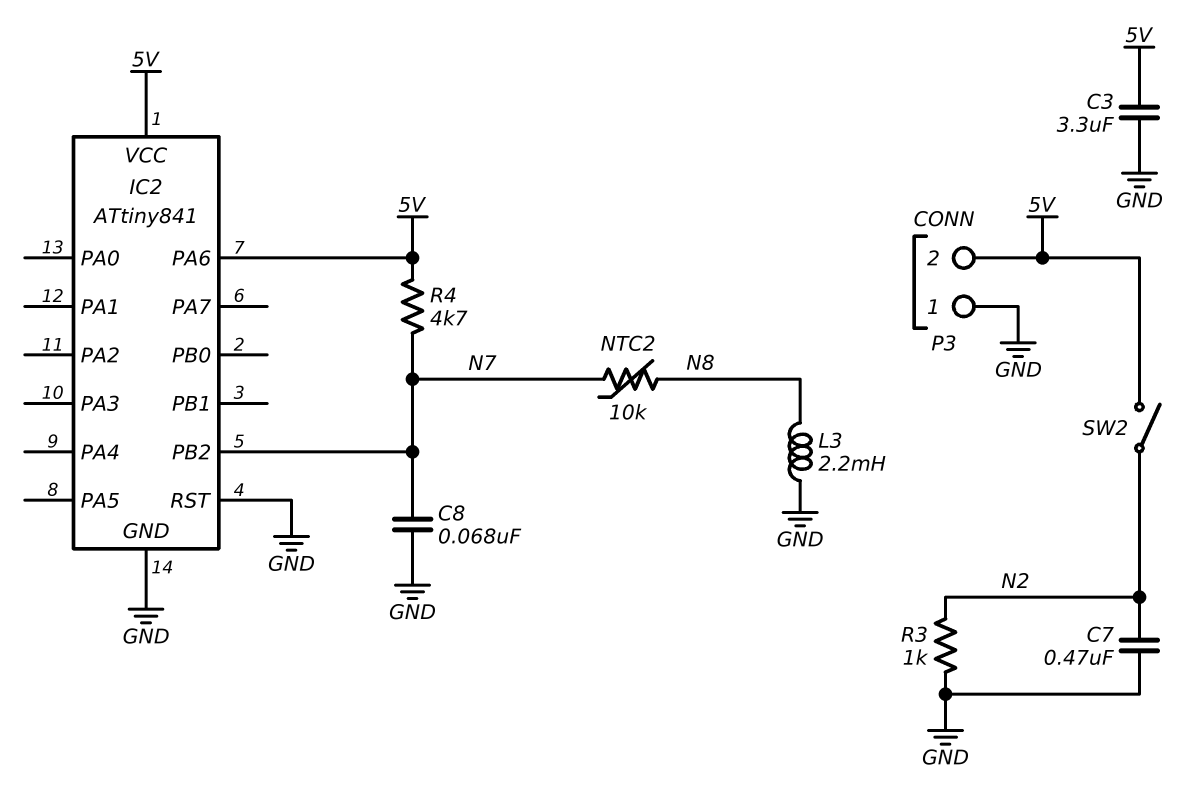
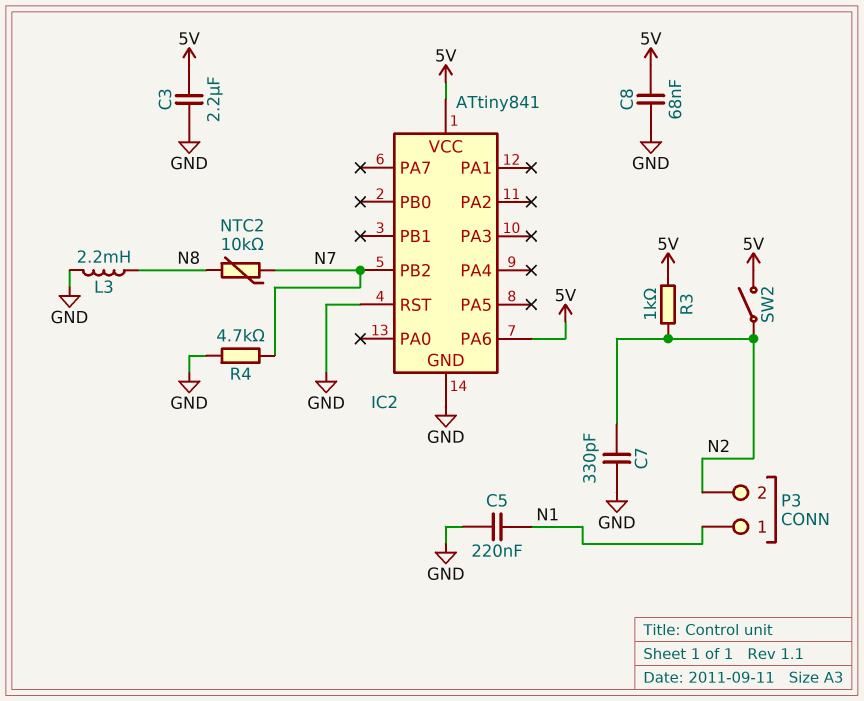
C3: 3.3uF (5V, GND) -> 2.2uF (5V, GND)
C5: none -> 220nF (GND, N1)
C7: 470nF (GND, N2) -> 330pF (GND, N2)
C8: 68nF (GND, N7) -> 68nF (5V, GND)
P3 pin 1: GND -> N1
P3 pin 2: 5V -> N2
R3: 1k (GND, N2) -> 1k (5V, N2)
R4: 4.7k (5V, N7) -> 4.7k (GND, N7)

